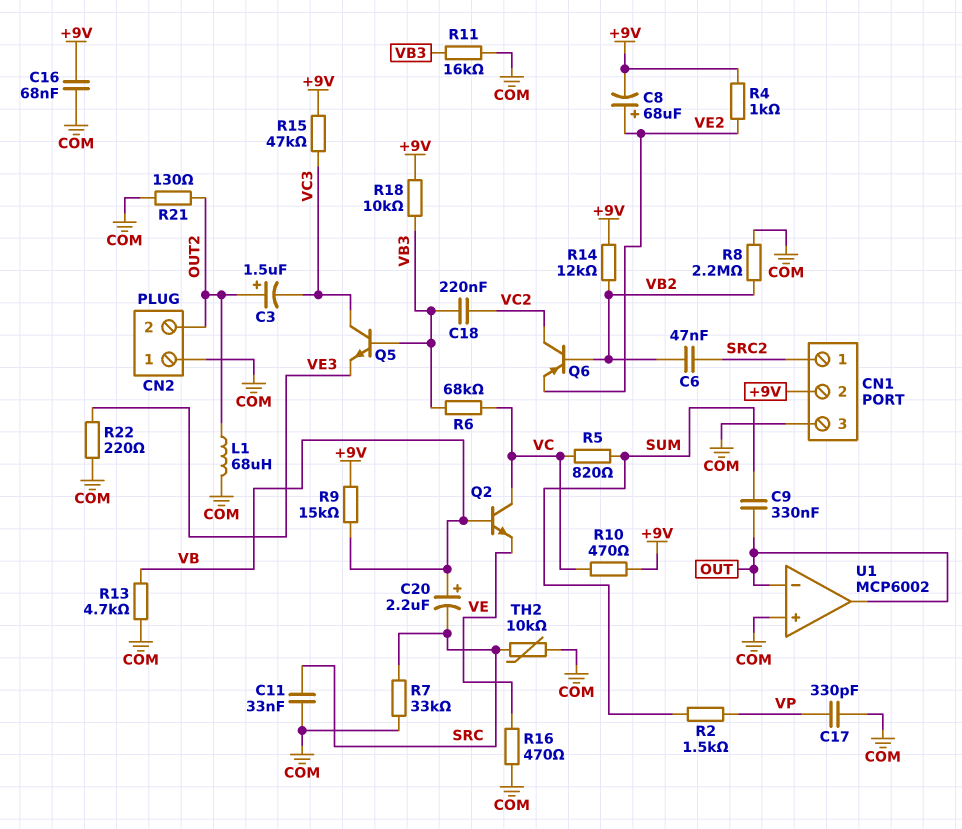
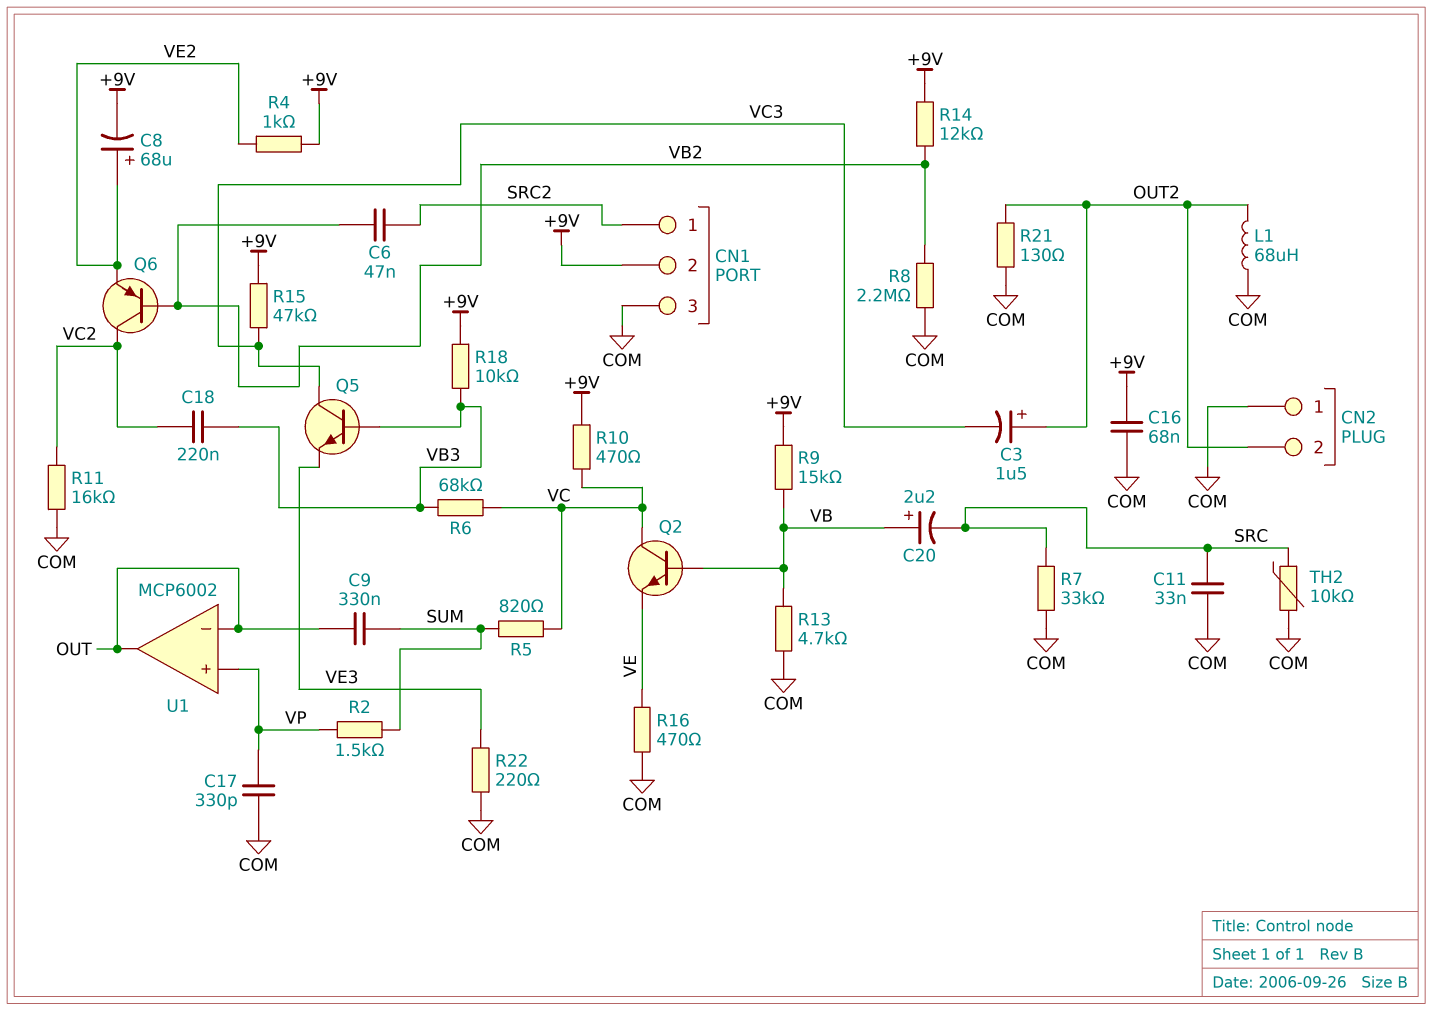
R11: 16k (COM, VB3) -> 16k (COM, VC2)
U1 pin in+: COM -> VP

